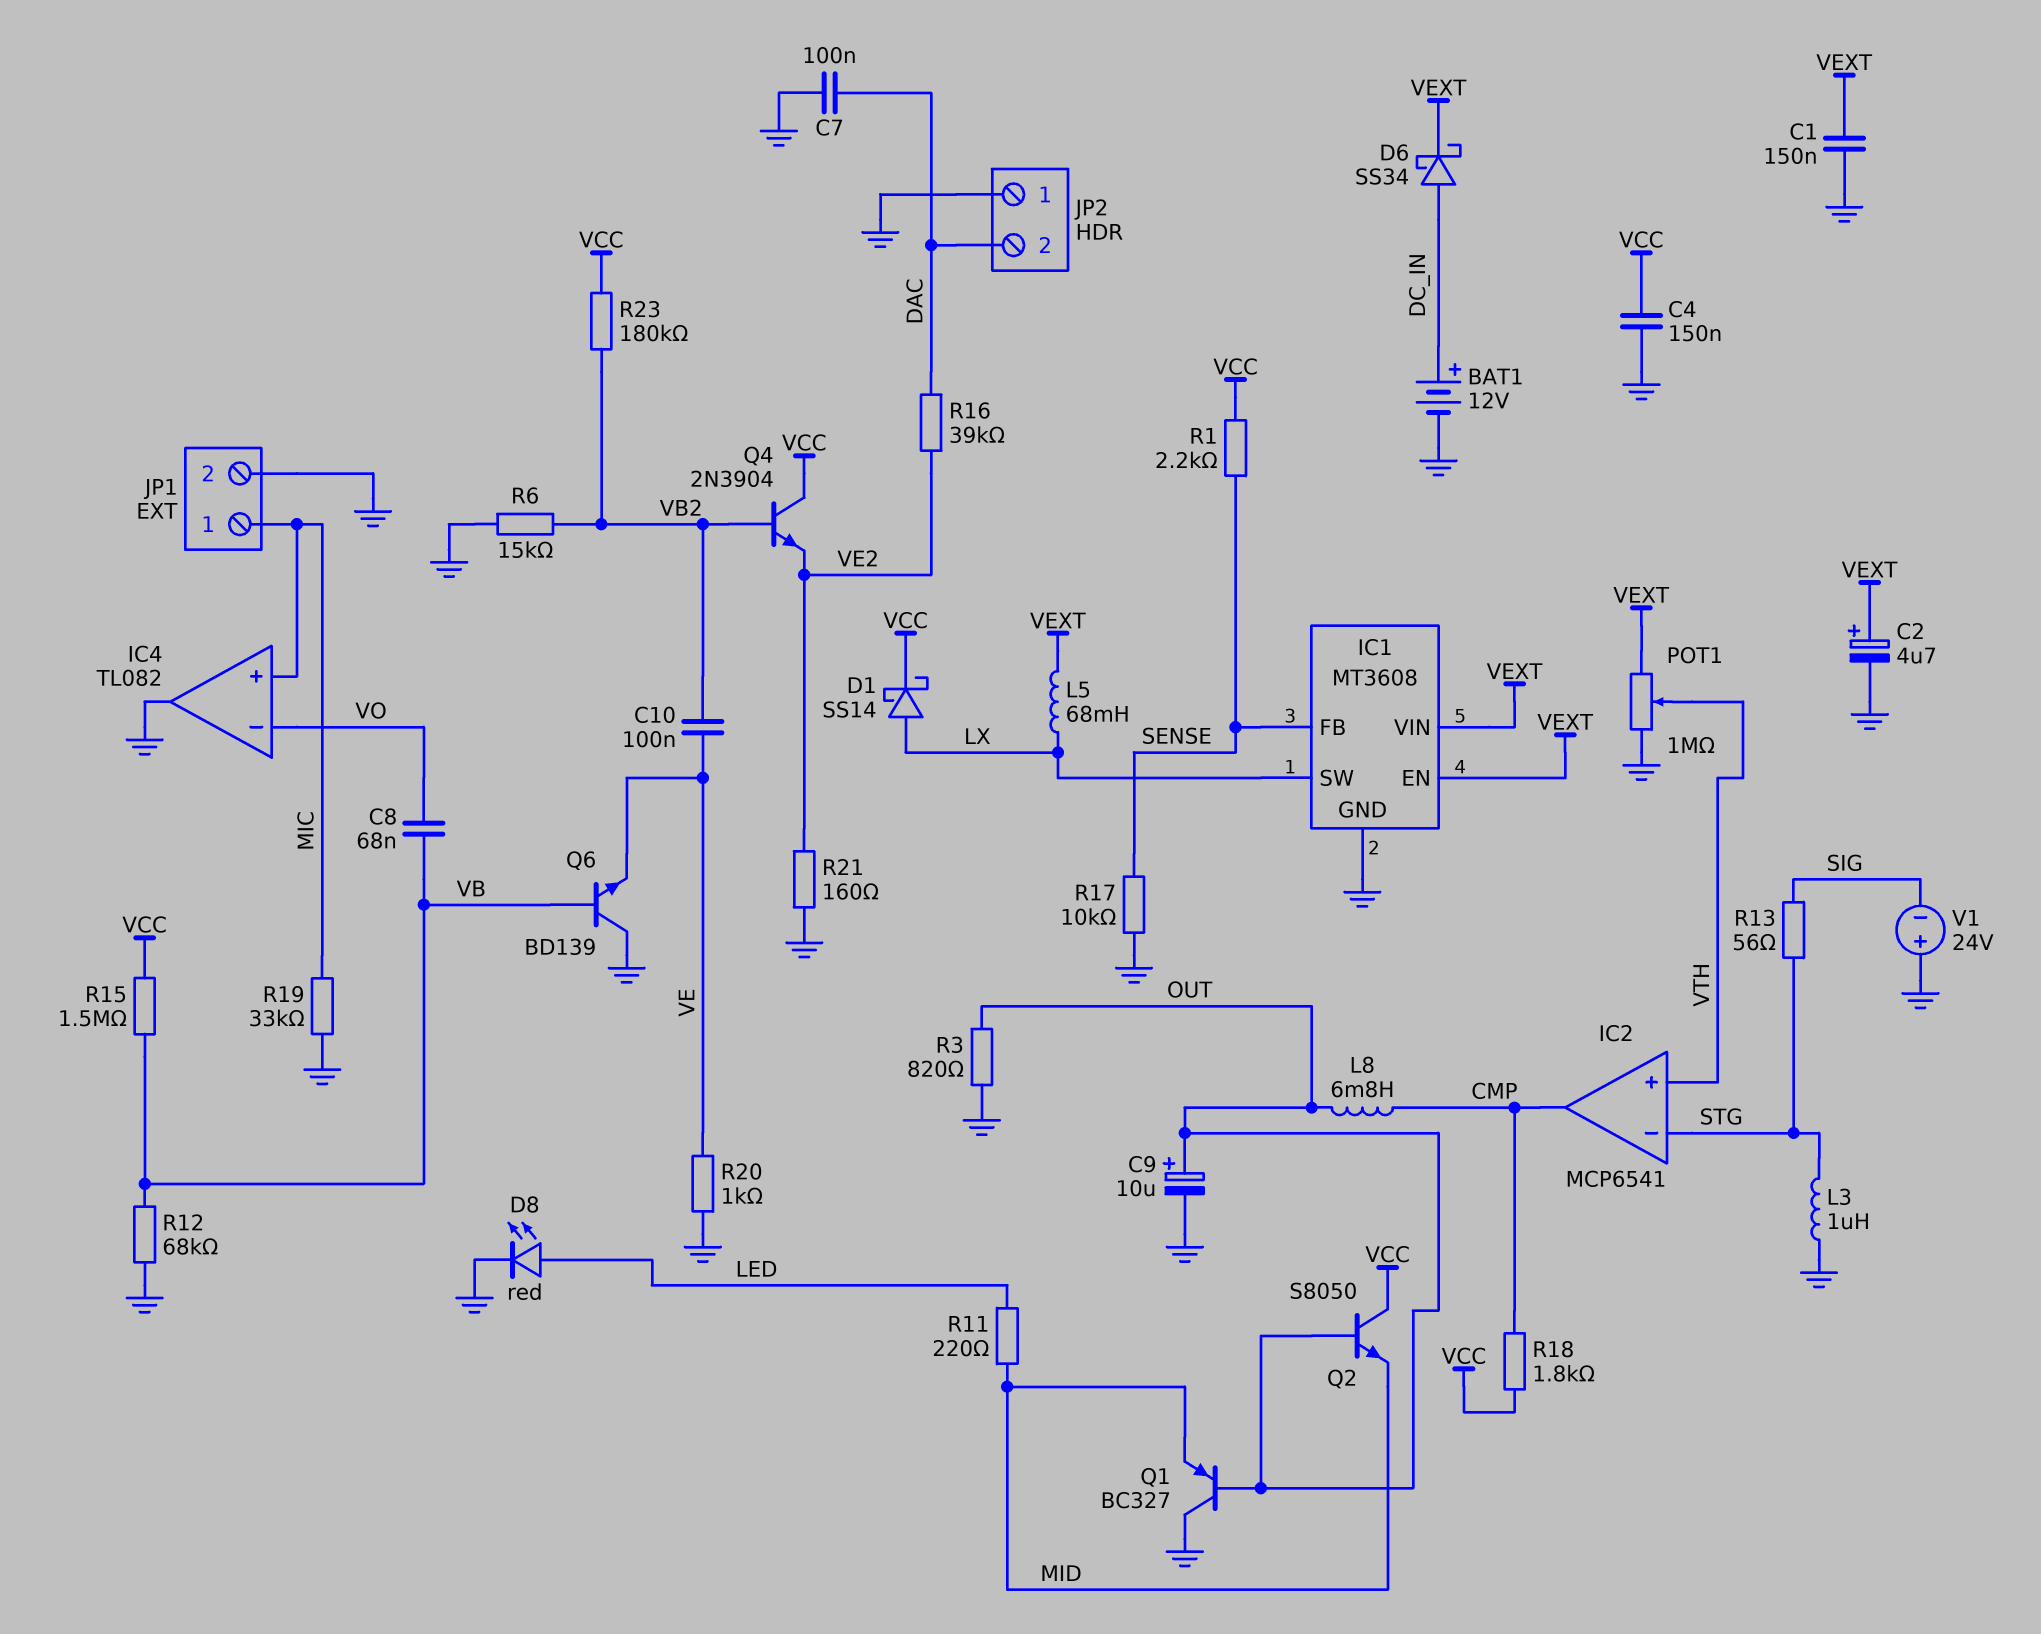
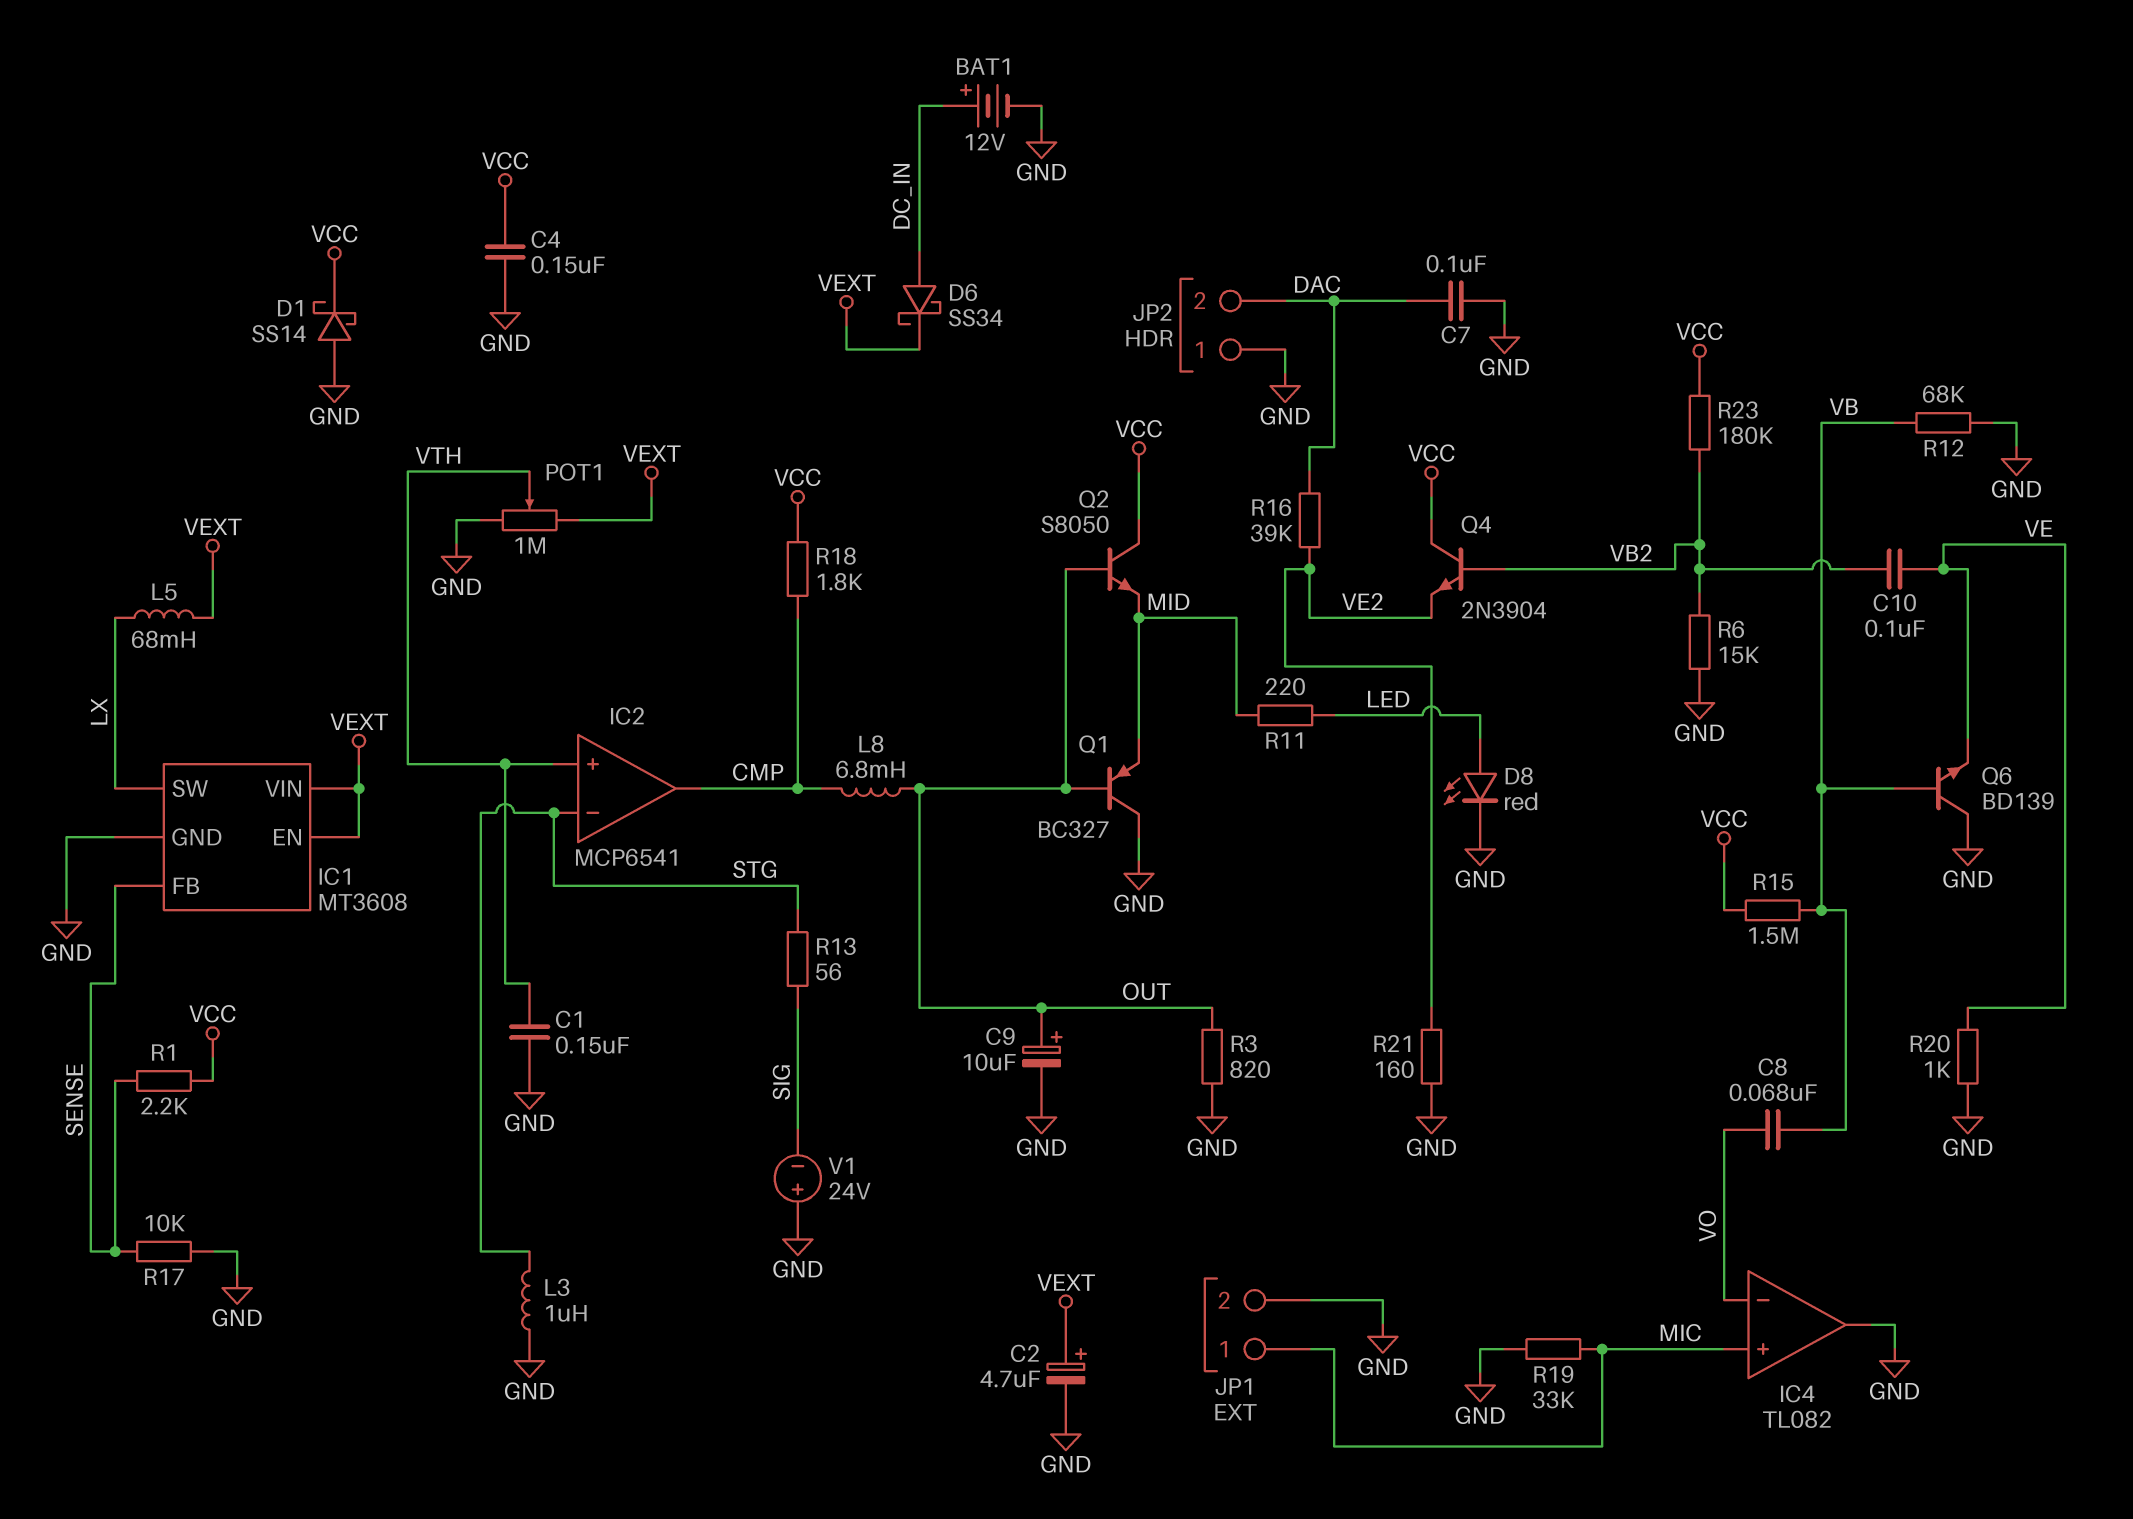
C1: 150nF (GND, VEXT) -> 150nF (GND, VTH)
D1: schottky SS14 (A LX, K VCC) -> schottky SS14 (A GND, K VCC)

